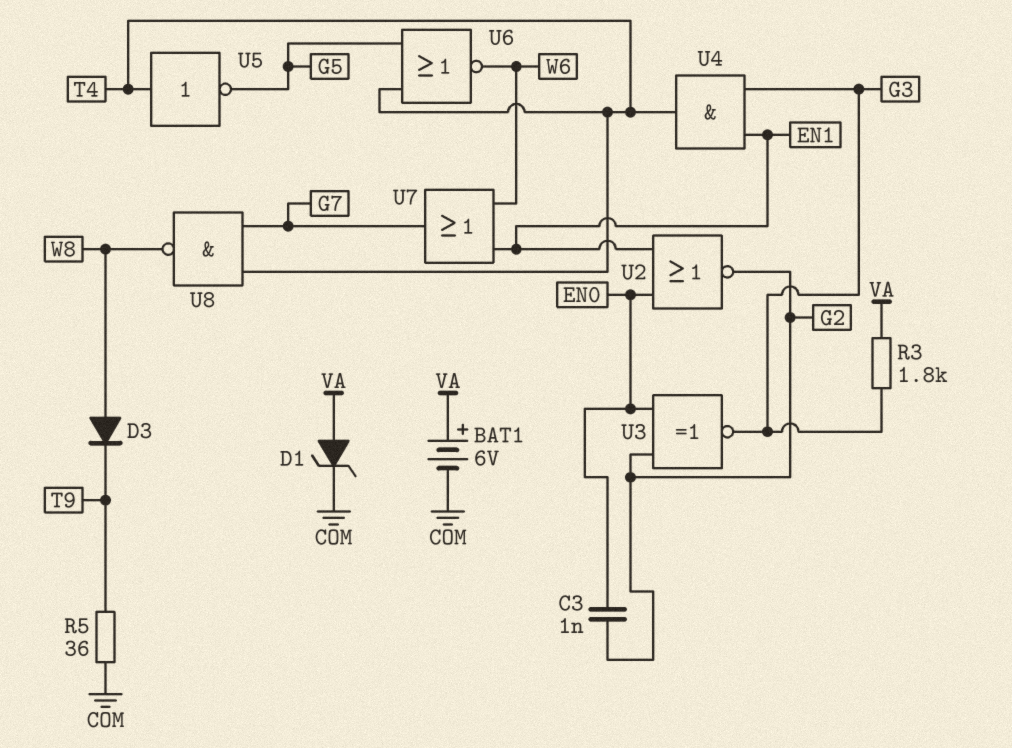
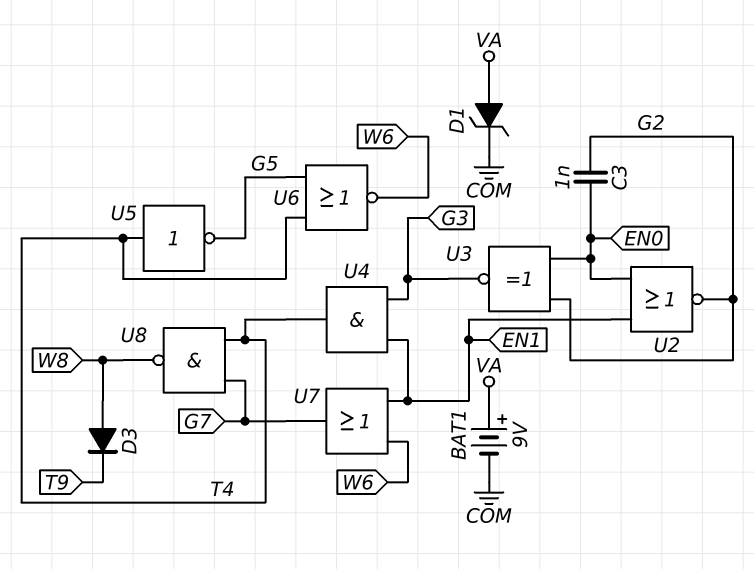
BAT1: 6V (plus VA, minus COM) -> 9V (plus VA, minus COM)
R3: 1.8k (G3, VA) -> none
R5: 36 (COM, T9) -> none

